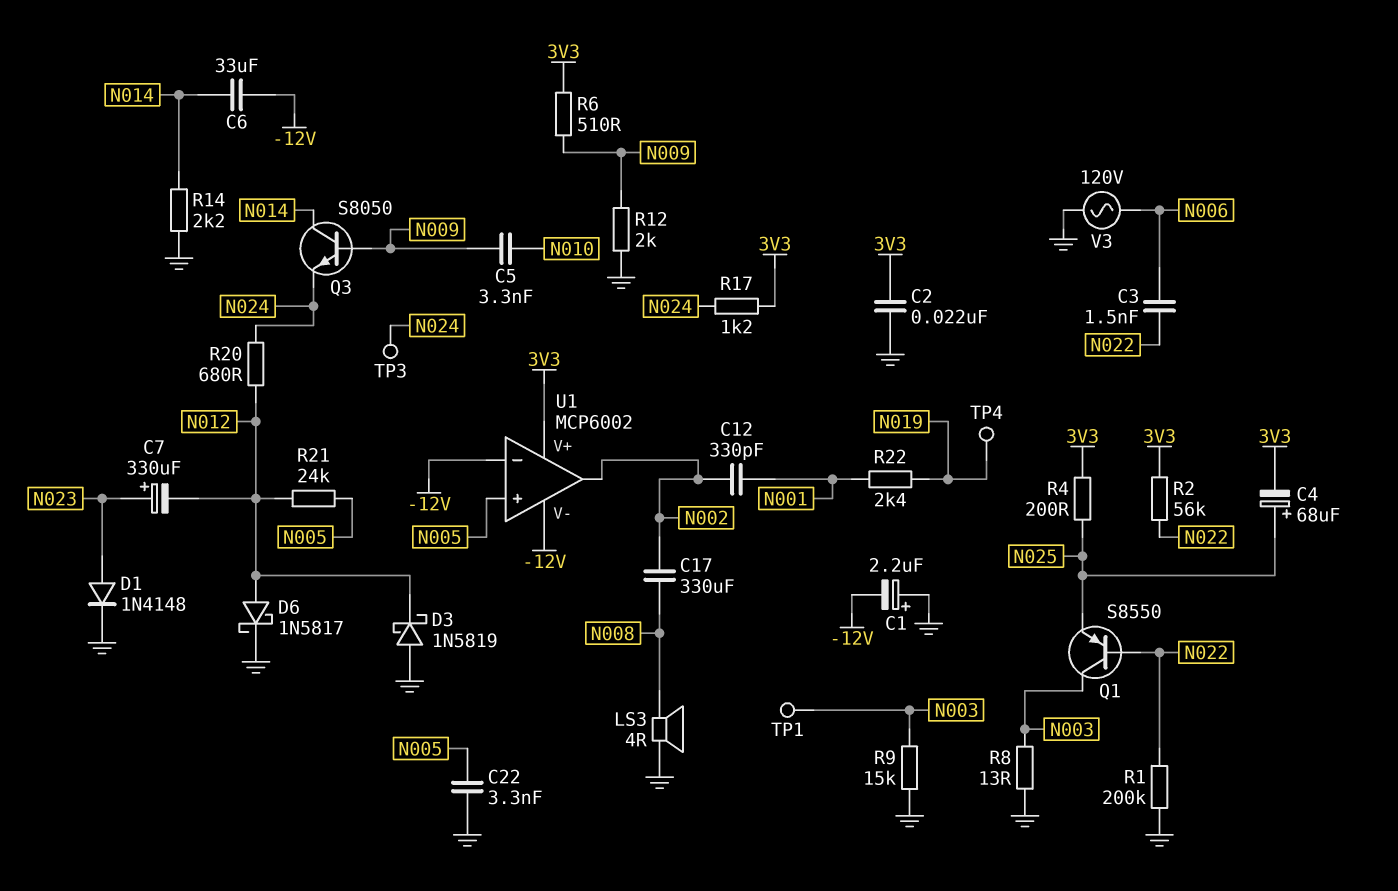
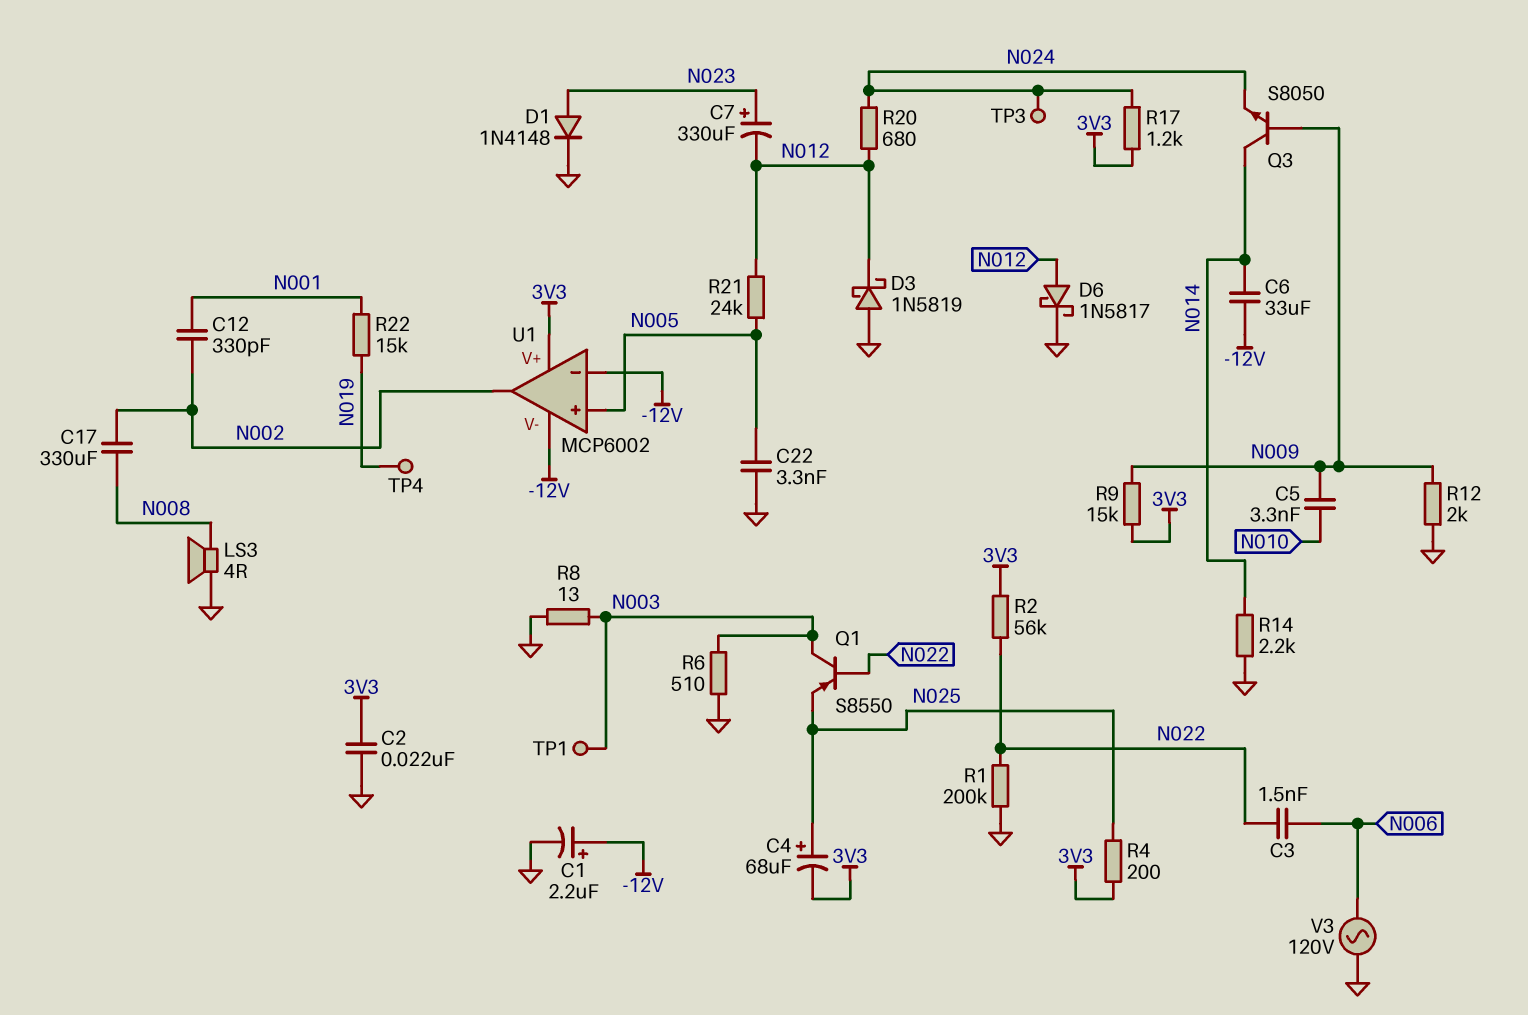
C1: 2.2uF (plus GND, minus -12V) -> 2.2uF (plus -12V, minus GND)
R6: 510 (3V3, N009) -> 510 (GND, N003)
R9: 15k (GND, N003) -> 15k (3V3, N009)
R22: 2.4k (N001, N019) -> 15k (N001, N019)

